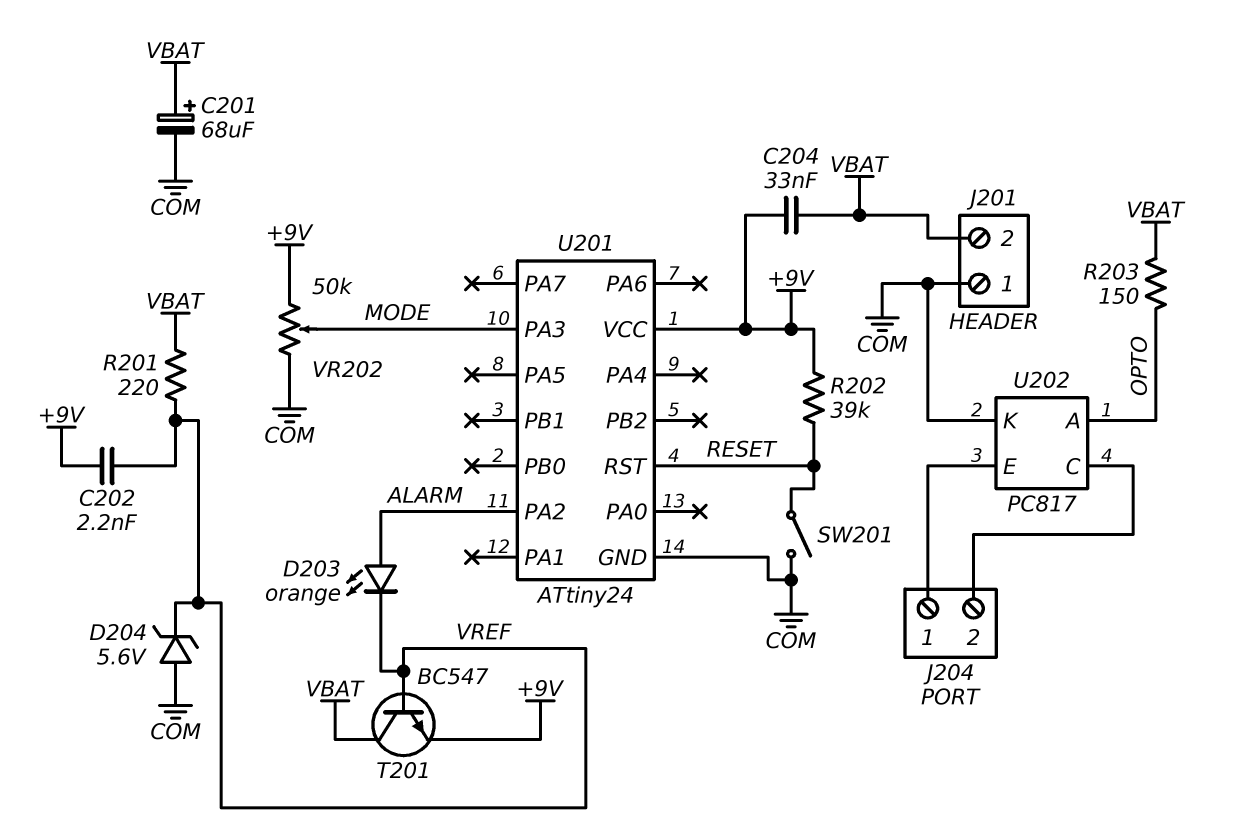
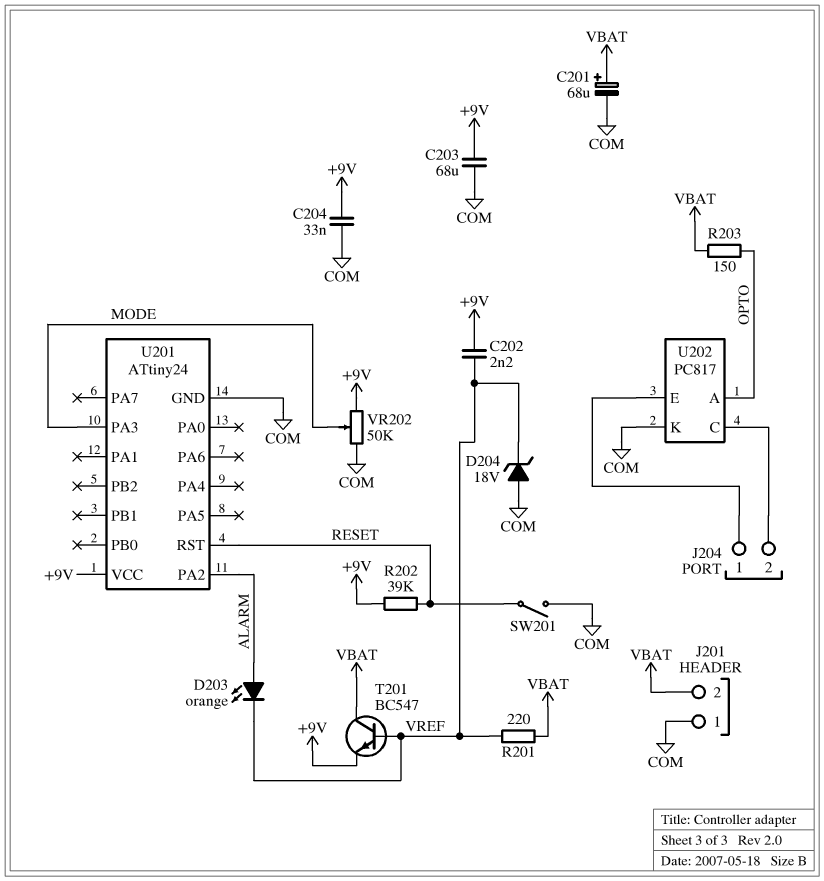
C203: none -> 68uF (+9V, COM)
C204: 33nF (+9V, VBAT) -> 33nF (+9V, COM)
D204: zener 5.6V (A COM, K VREF) -> zener 18V (A COM, K VREF)

